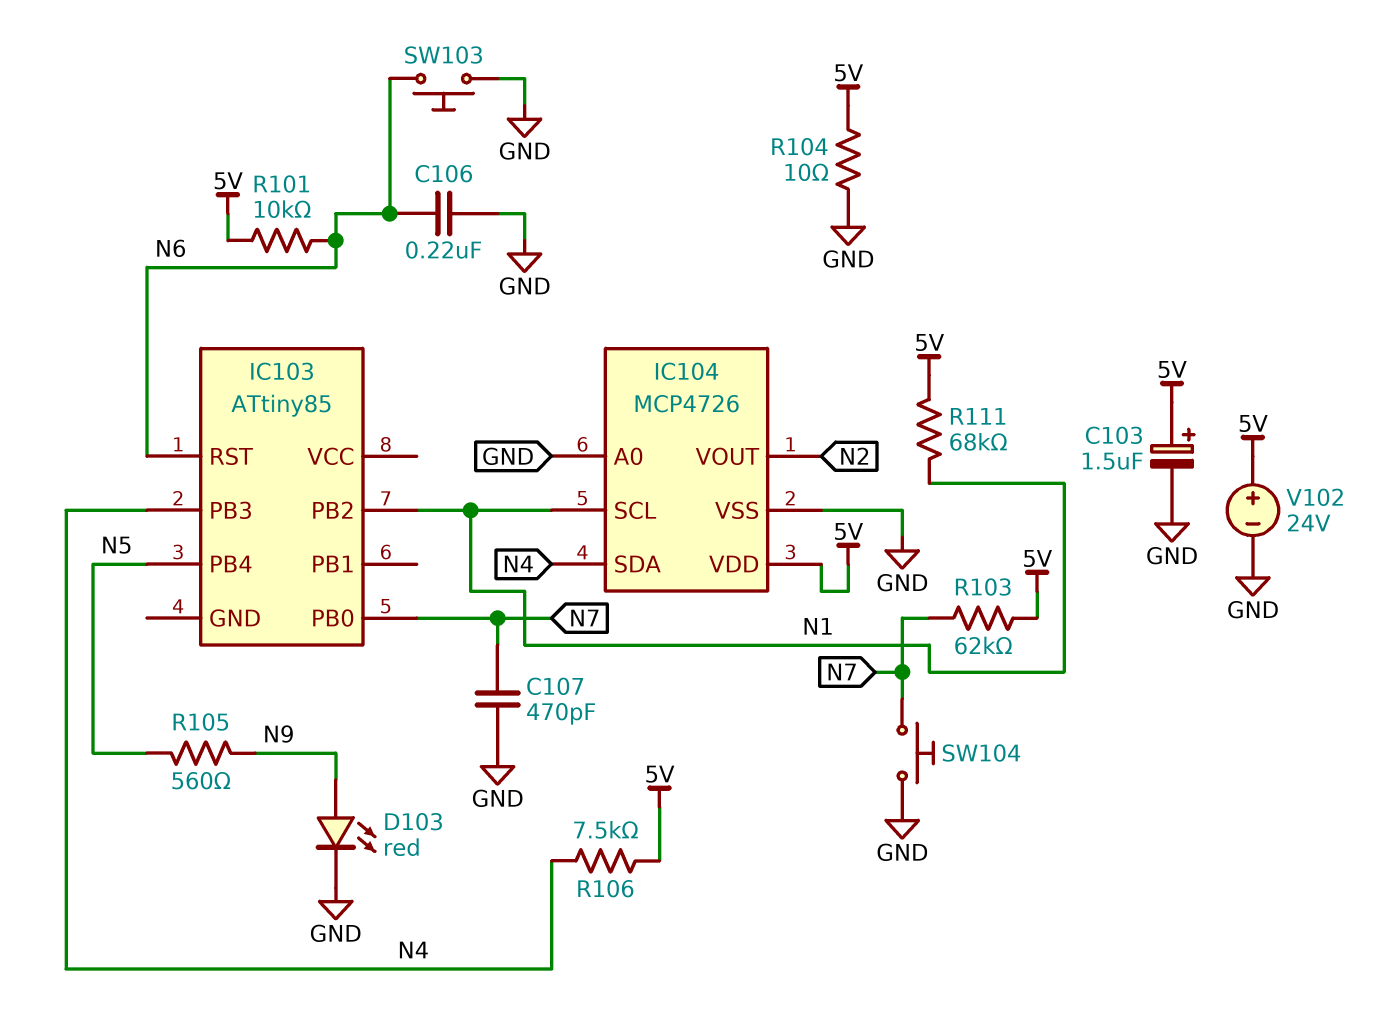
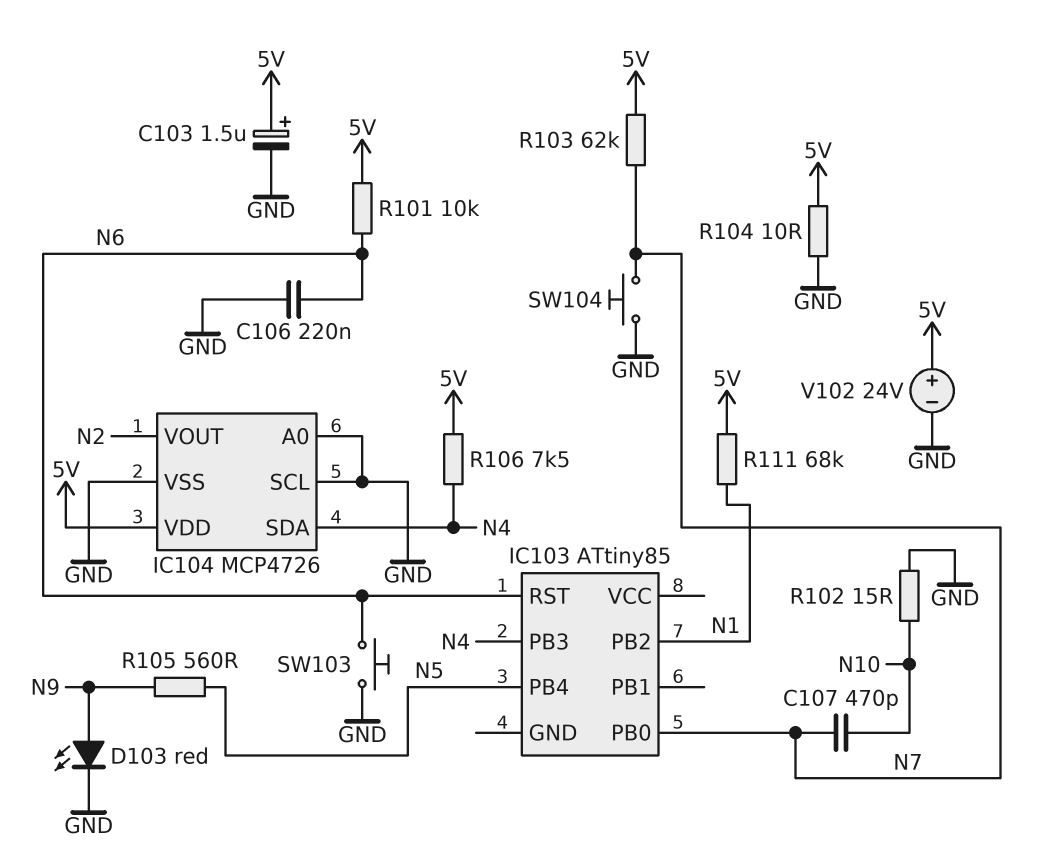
C107: 470pF (GND, N7) -> 470pF (N7, N10)
IC104 pin SCL: N1 -> GND
R102: none -> 15 (GND, N10)

